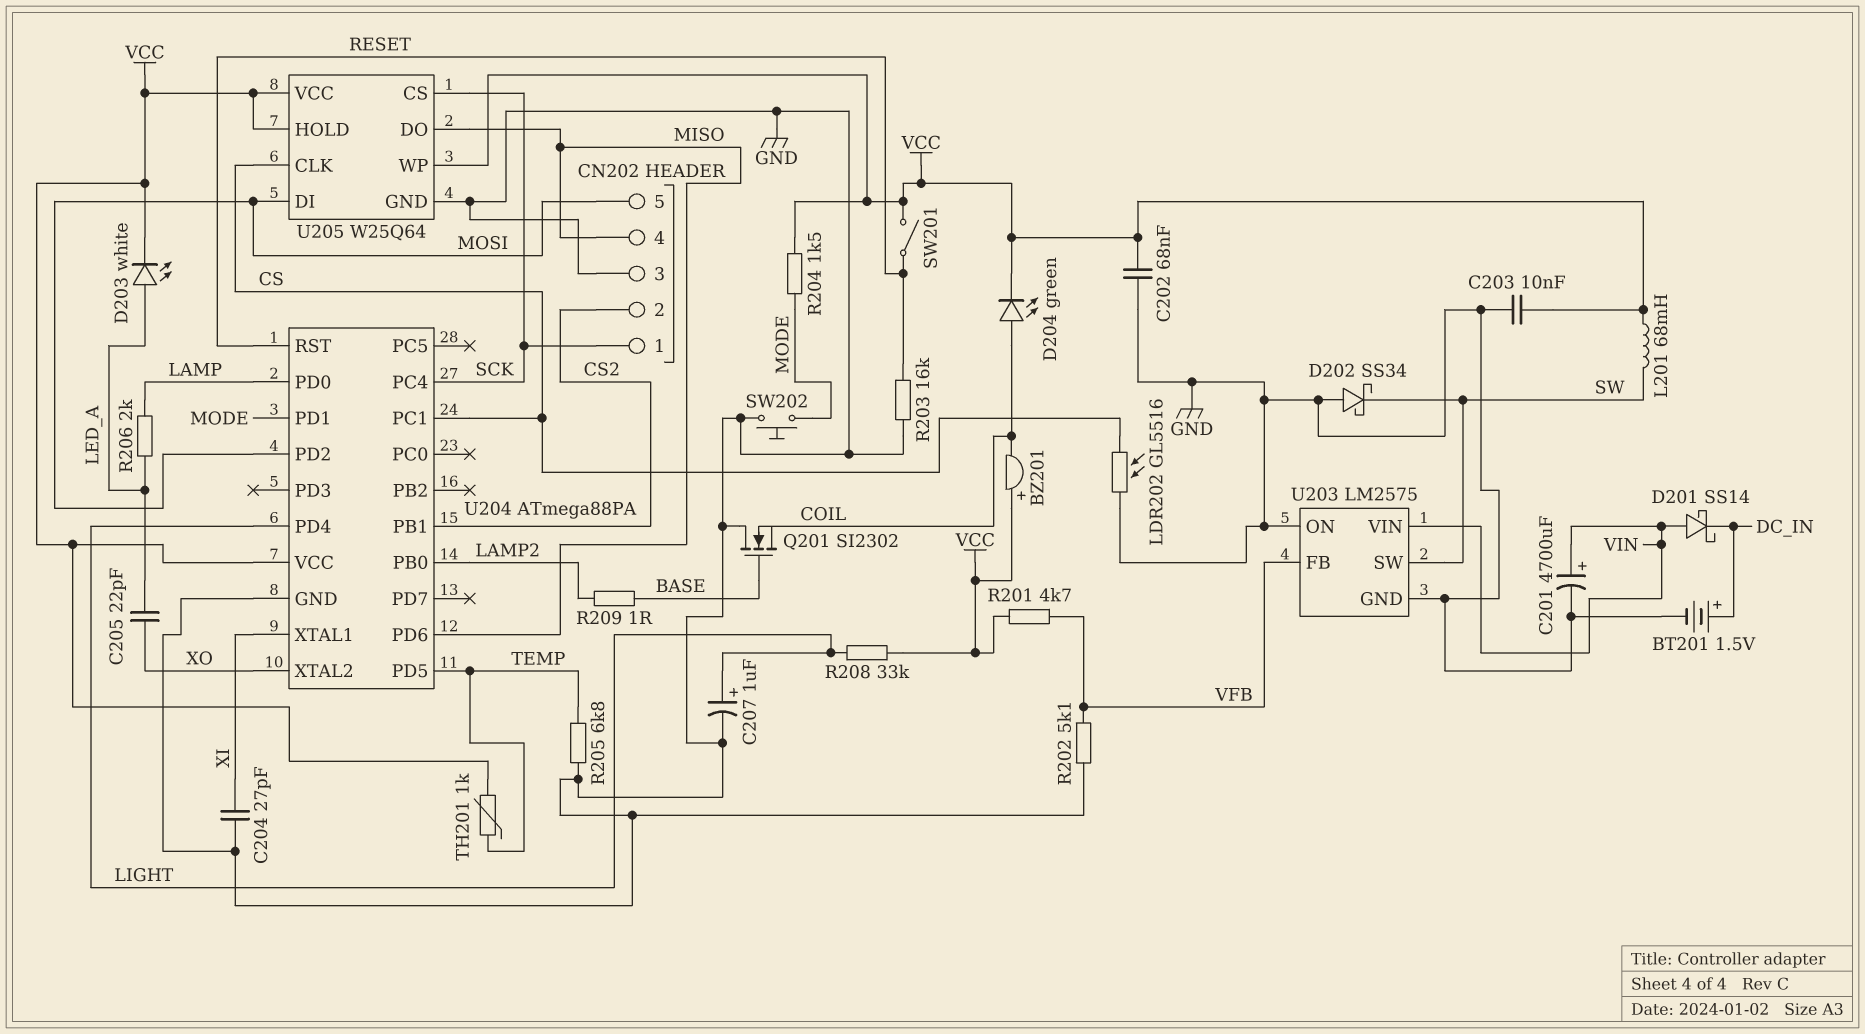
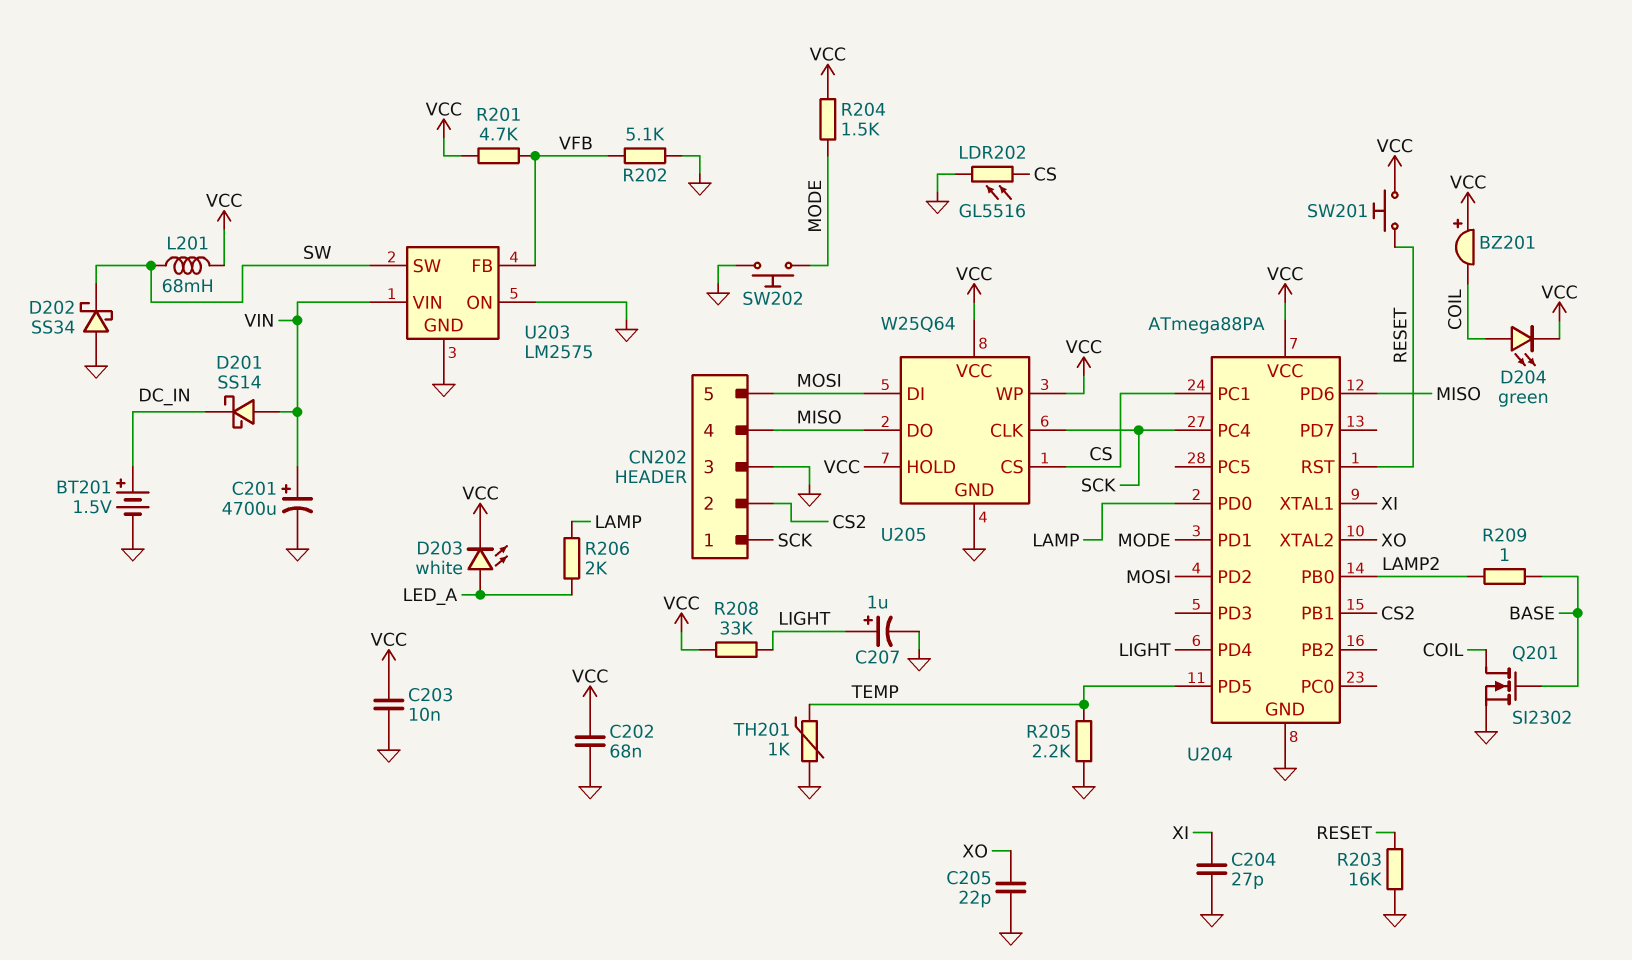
C205: 22pF (LED_A, XO) -> 22pF (GND, XO)
Q201: NMOS SI2302 (G BASE, D GND, S COIL) -> NMOS SI2302 (G BASE, D COIL, S GND)
R205: 6.8k (GND, TEMP) -> 2.2k (GND, TEMP)
SW201: switch (RESET, VCC) -> button (RESET, VCC)
TH201: 1k (TEMP, VCC) -> 1k (GND, TEMP)
U205 pin CLK: CS -> SCK
U205 pin CS: SCK -> CS

